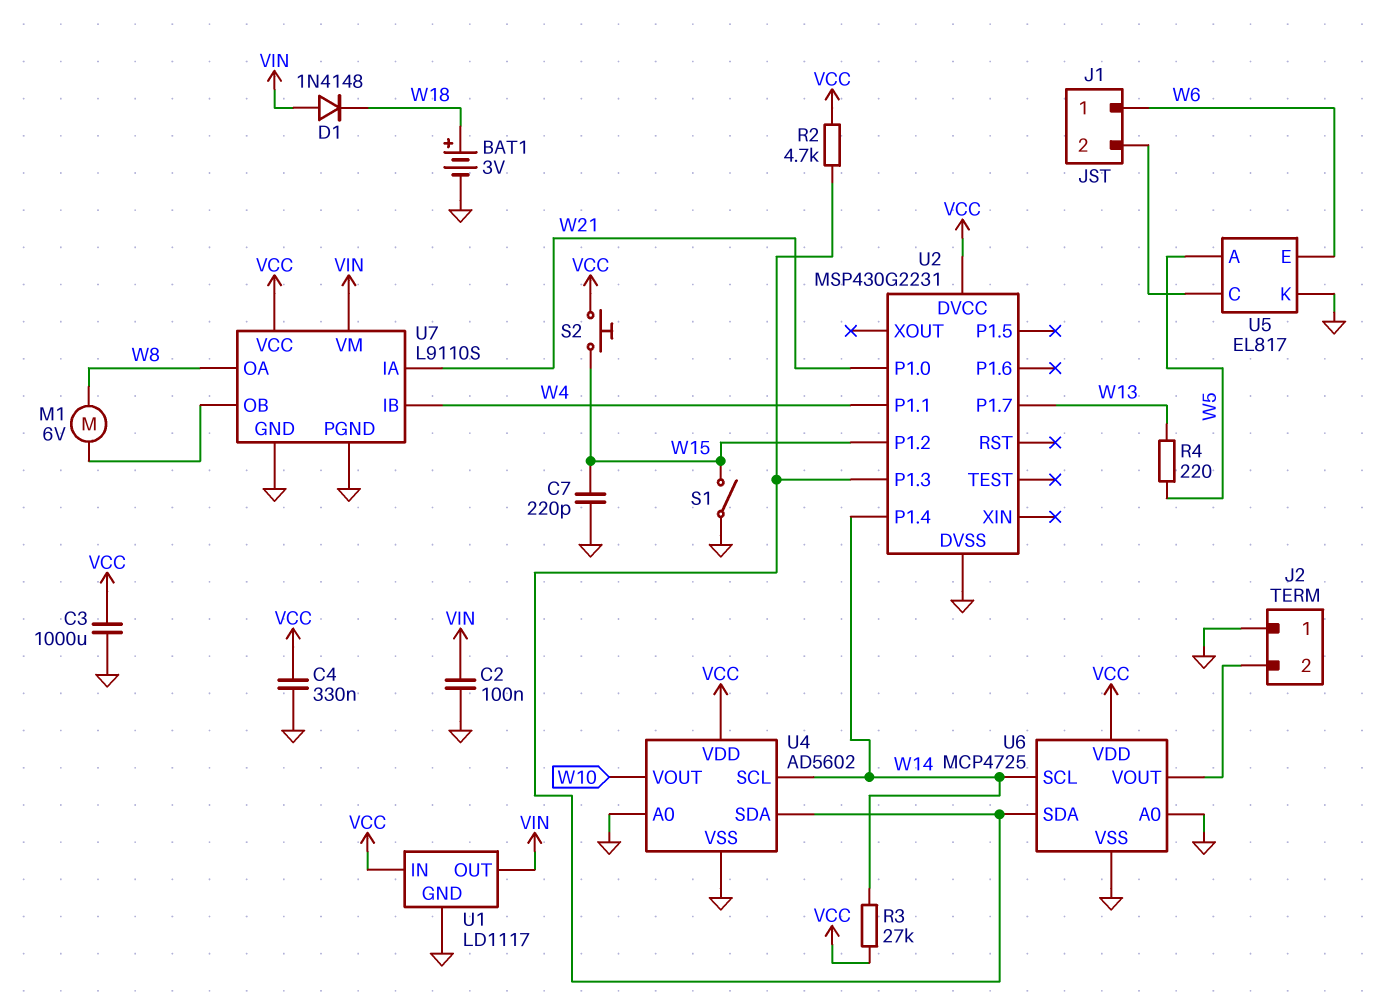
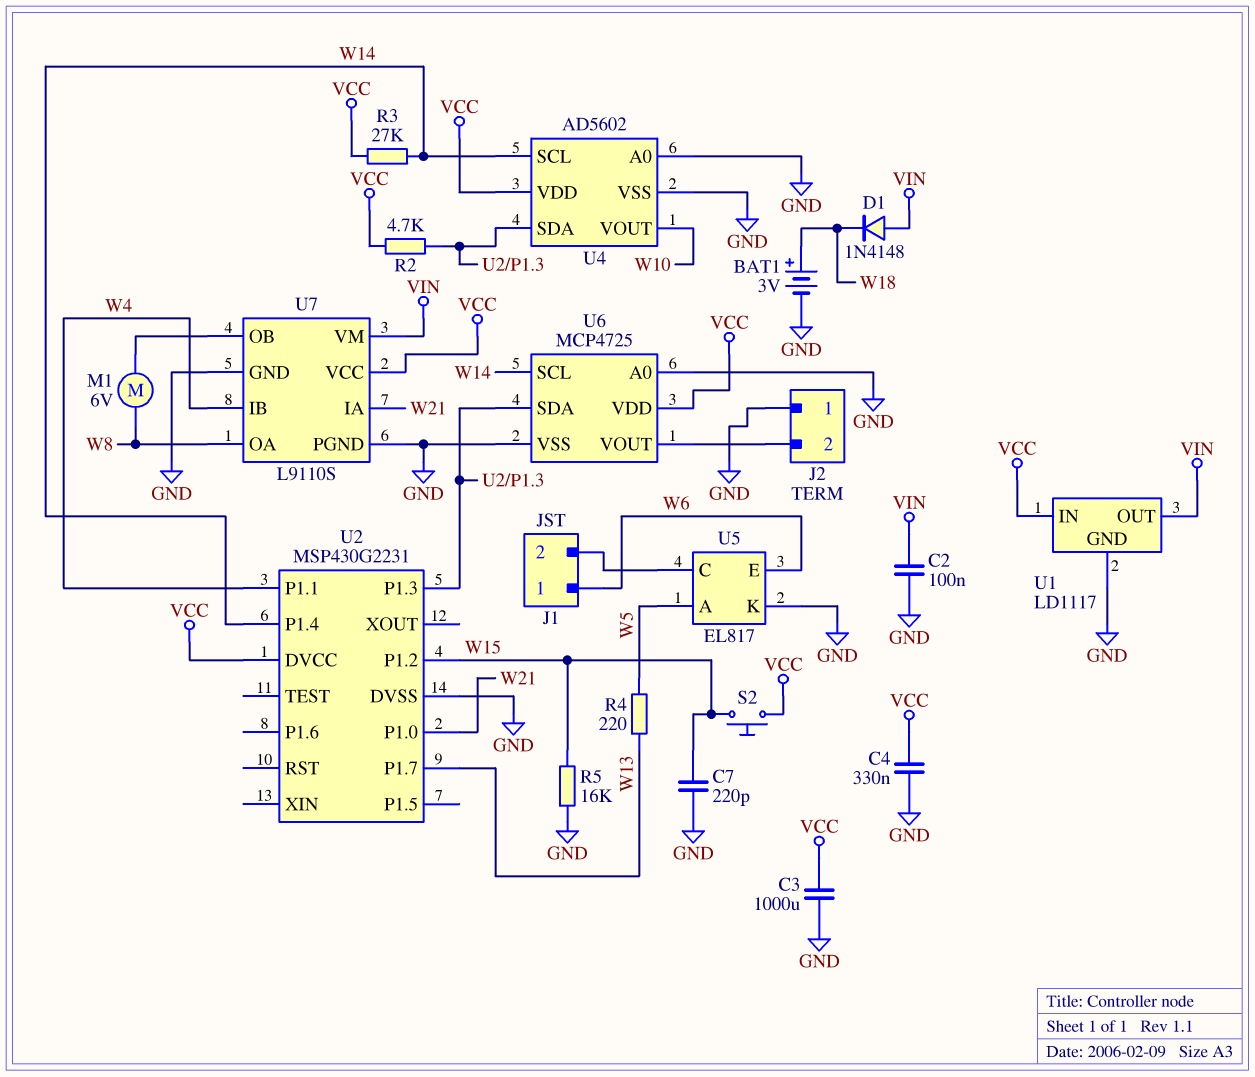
R5: none -> 16k (GND, W15)
S1: switch (GND, W15) -> none

